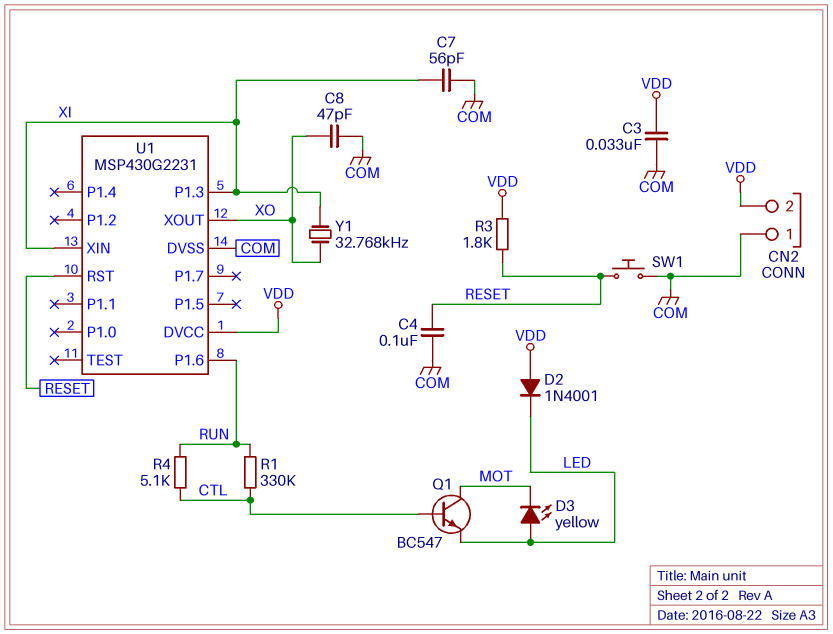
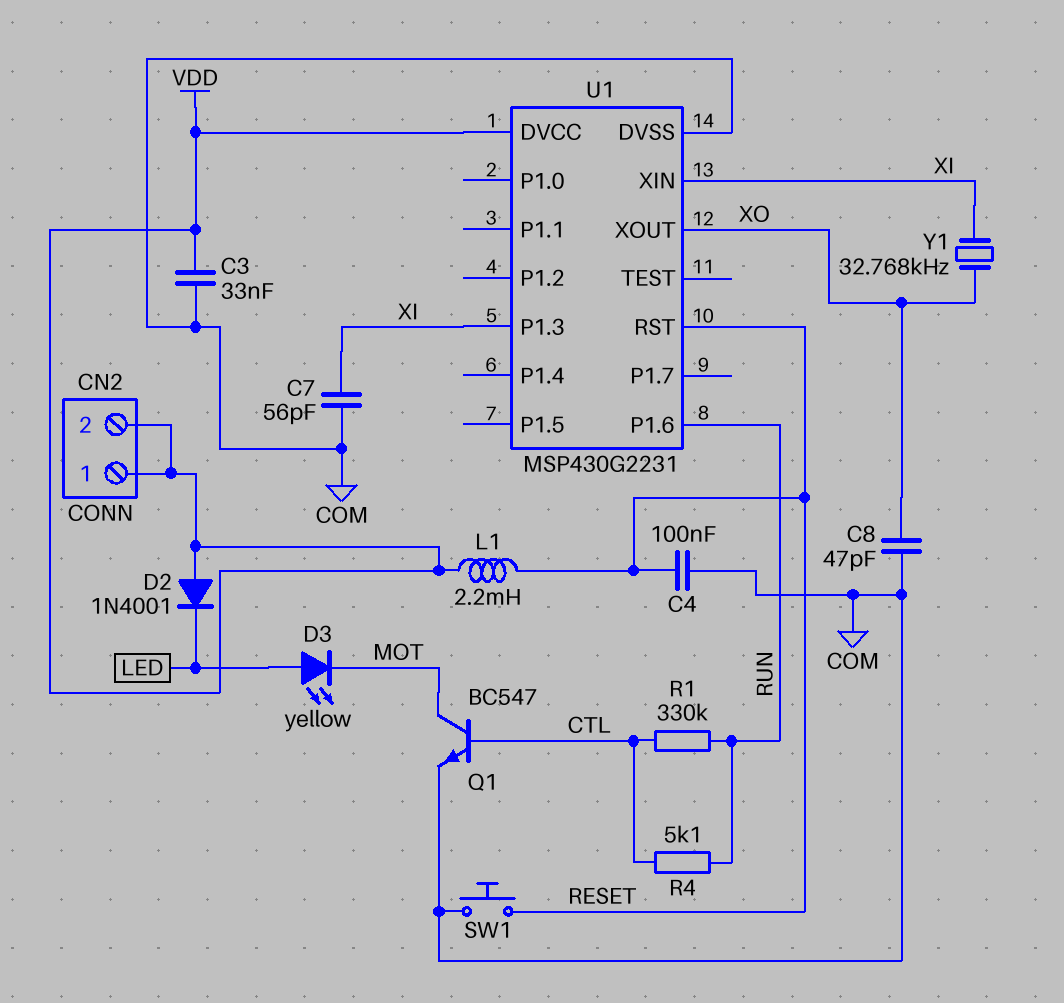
CN2 pin 1: COM -> VDD
L1: none -> 2.2mH (RESET, VDD)
Q1: NPN BC547 (B CTL, C MOT, E LED) -> NPN BC547 (B CTL, C MOT, E COM)
R3: 1.8k (RESET, VDD) -> none

